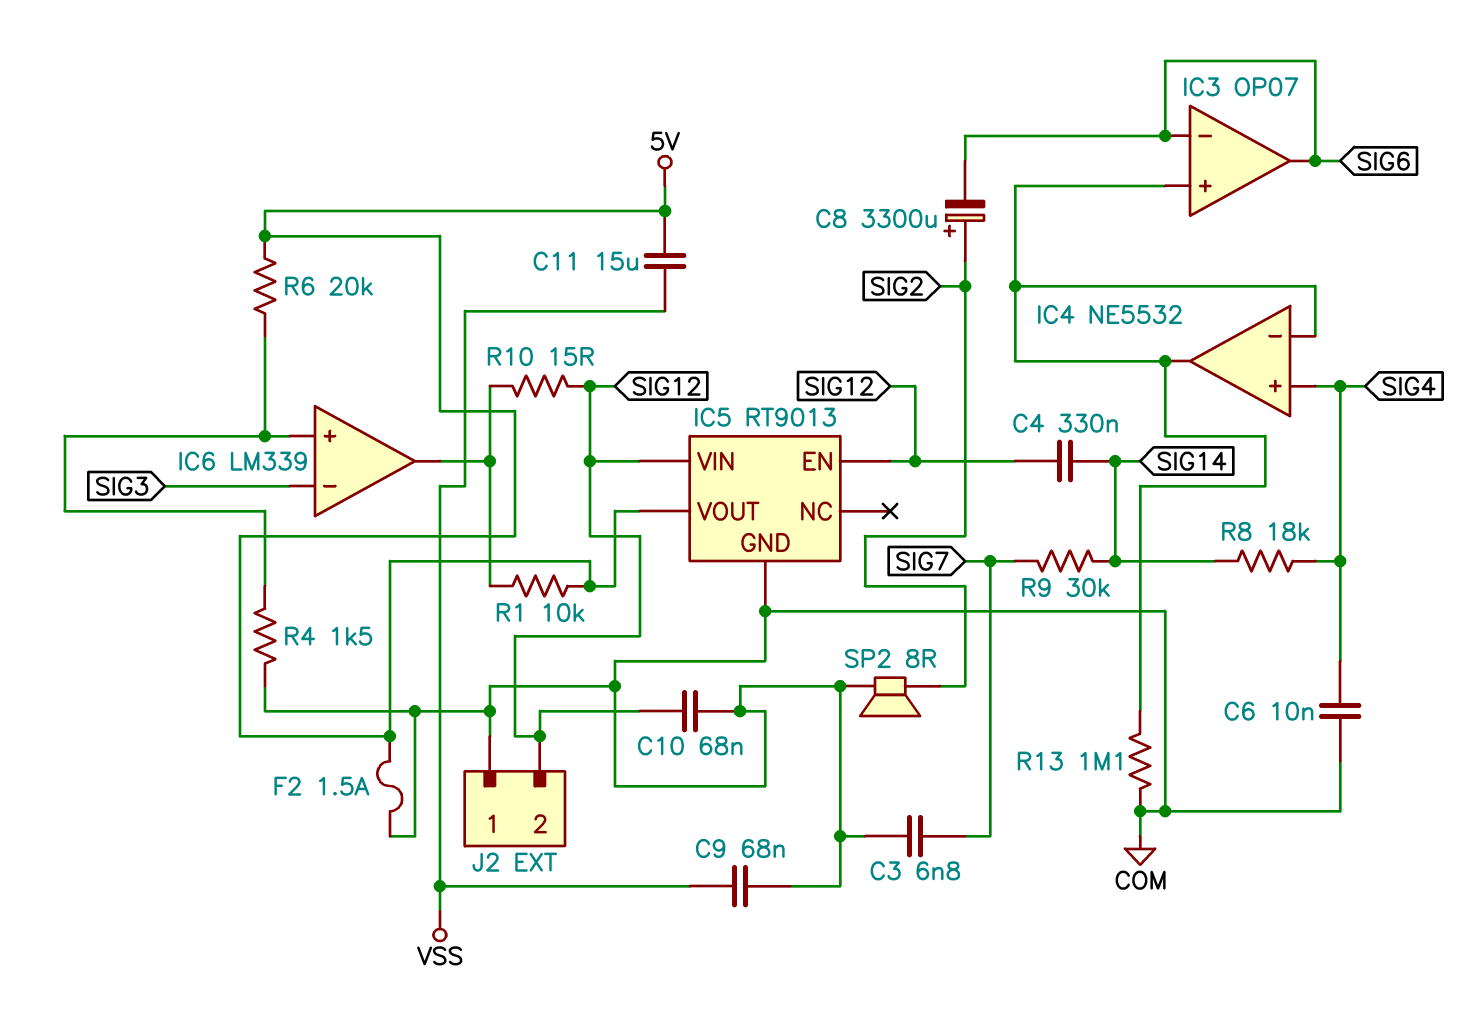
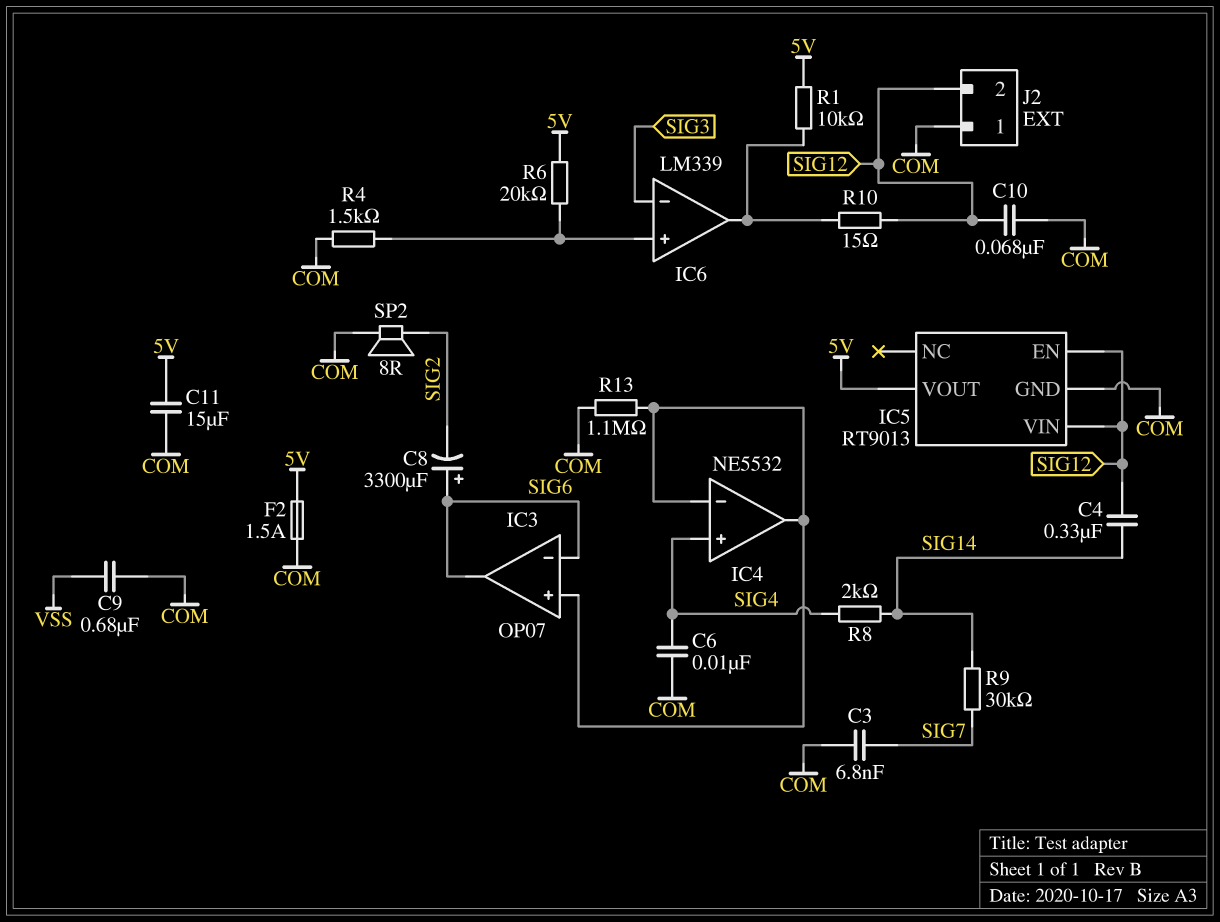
C8: 3300uF (plus SIG2, minus SIG6) -> 3300uF (plus SIG6, minus SIG2)
C9: 68nF (COM, VSS) -> 680nF (COM, VSS)
C11: 15uF (5V, VSS) -> 15uF (5V, COM)
R8: 18k (SIG4, SIG14) -> 2k (SIG4, SIG14)

